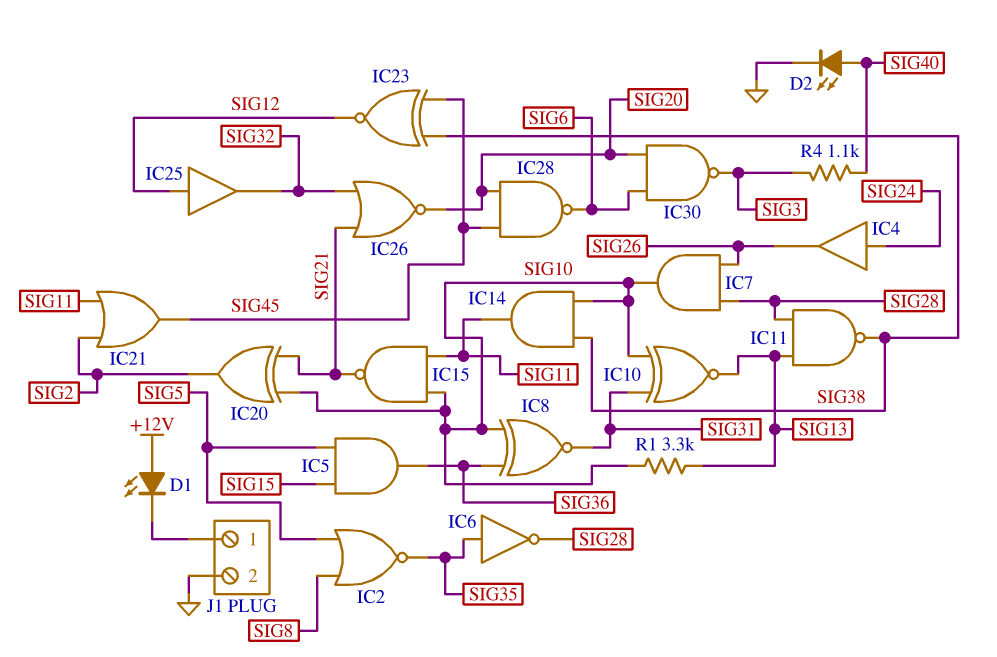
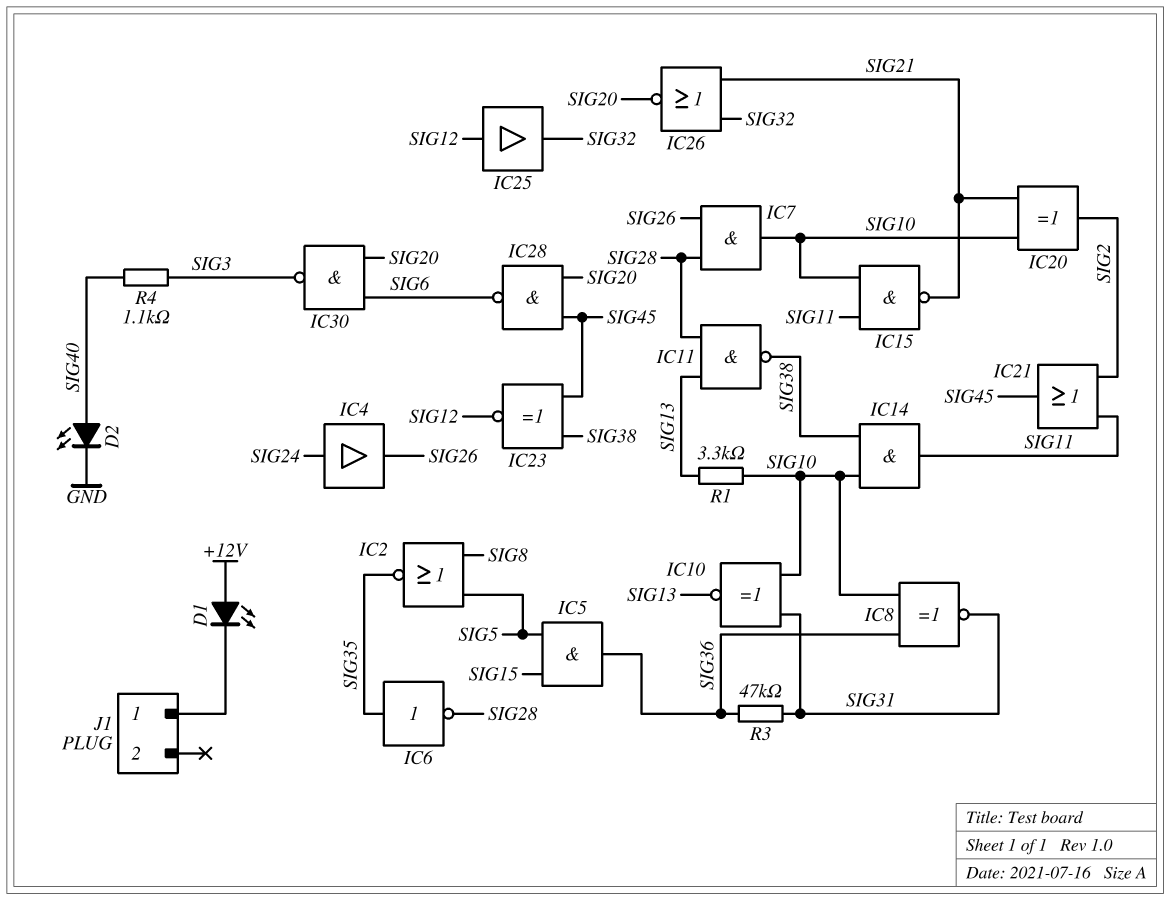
J1 pin 2: GND -> none
R3: none -> 47k (SIG31, SIG36)

